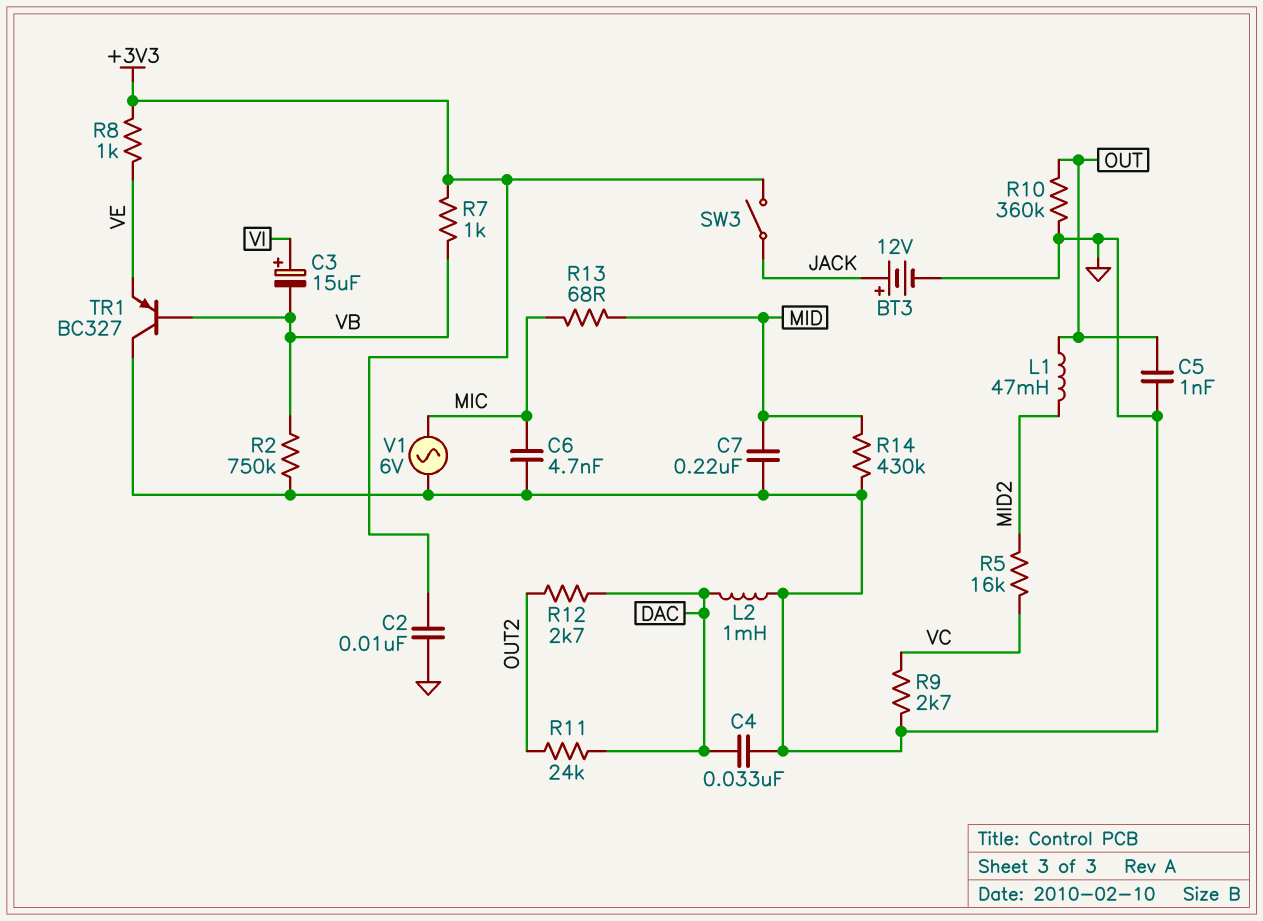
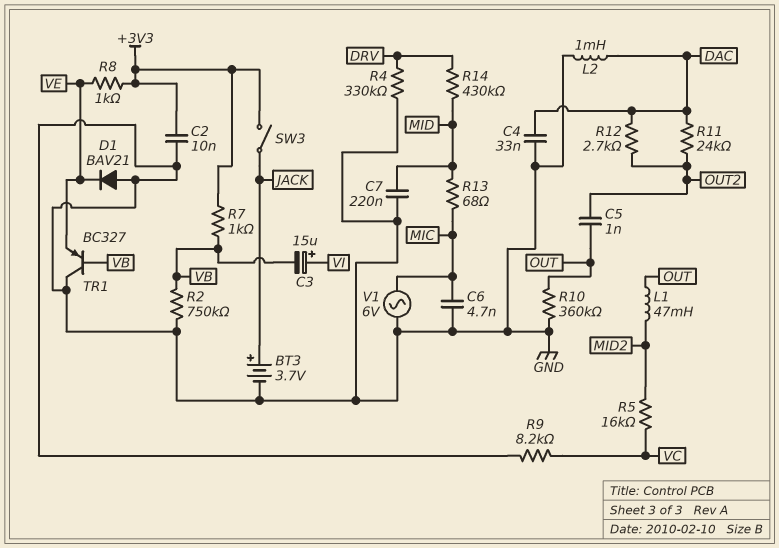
BT3: 12V (plus JACK, minus GND) -> 3.7V (plus JACK, minus GND)
C5: 1nF (GND, OUT) -> 1nF (OUT, OUT2)
D1: none -> diode BAV21 (A GND, K VE)
R4: none -> 330k (DRV, GND)
R9: 2.7k (GND, VC) -> 8.2k (GND, VC)
R14: 430k (GND, MID) -> 430k (DRV, MID)

